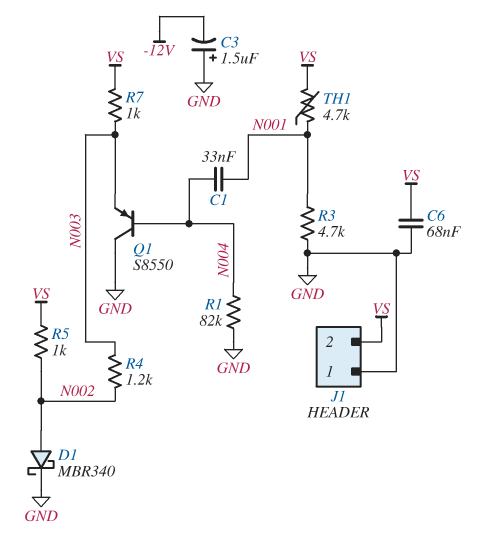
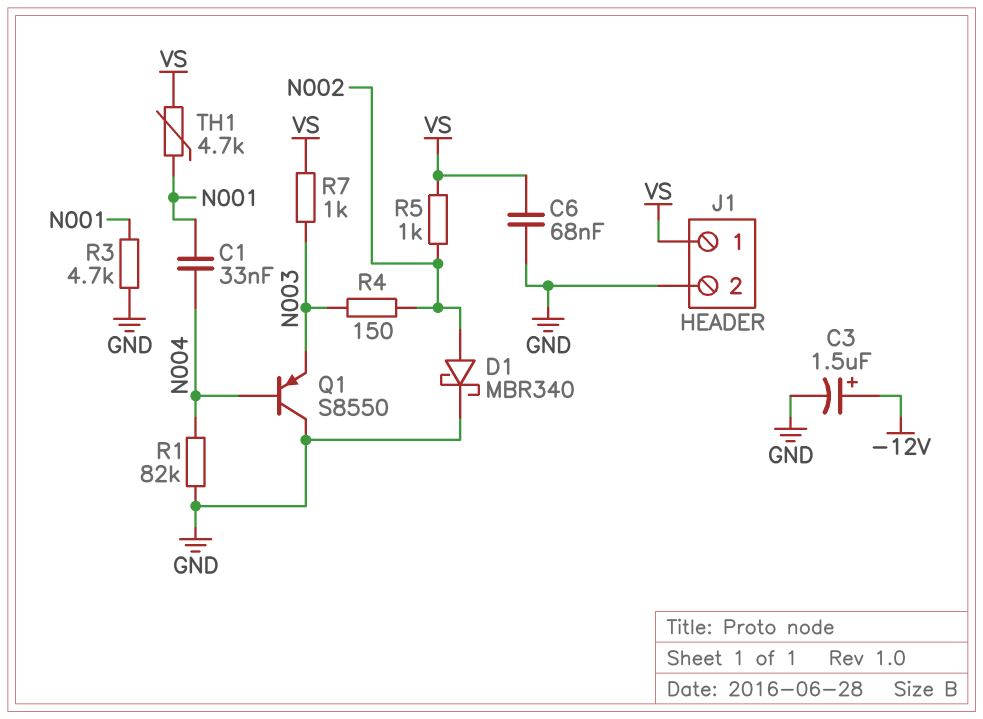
C3: 1.5uF (plus GND, minus -12V) -> 1.5uF (plus -12V, minus GND)
J1 pin 1: GND -> VS
J1 pin 2: VS -> GND
R4: 1.2k (N002, N003) -> 150 (N002, N003)

